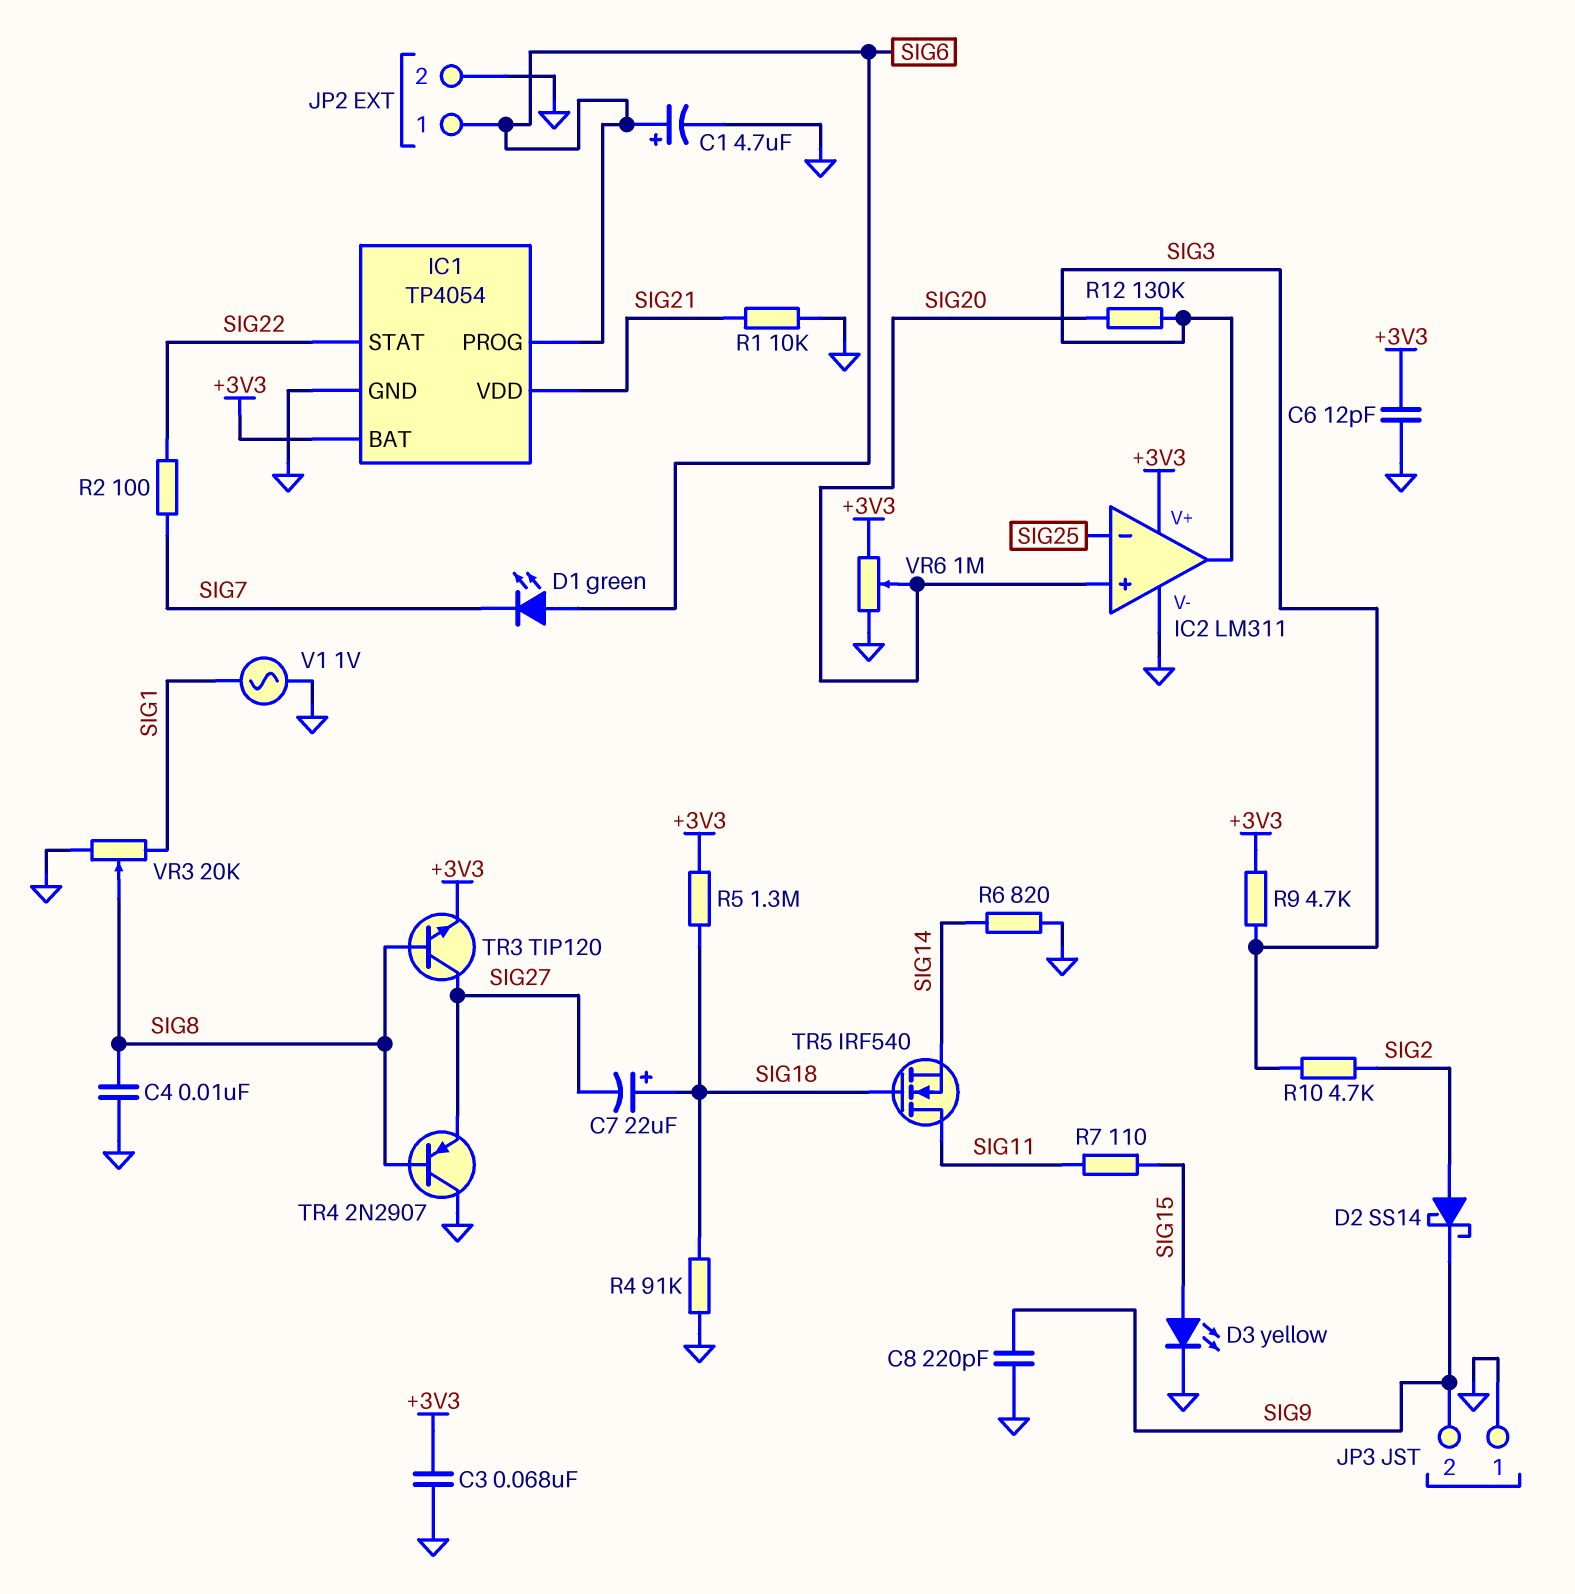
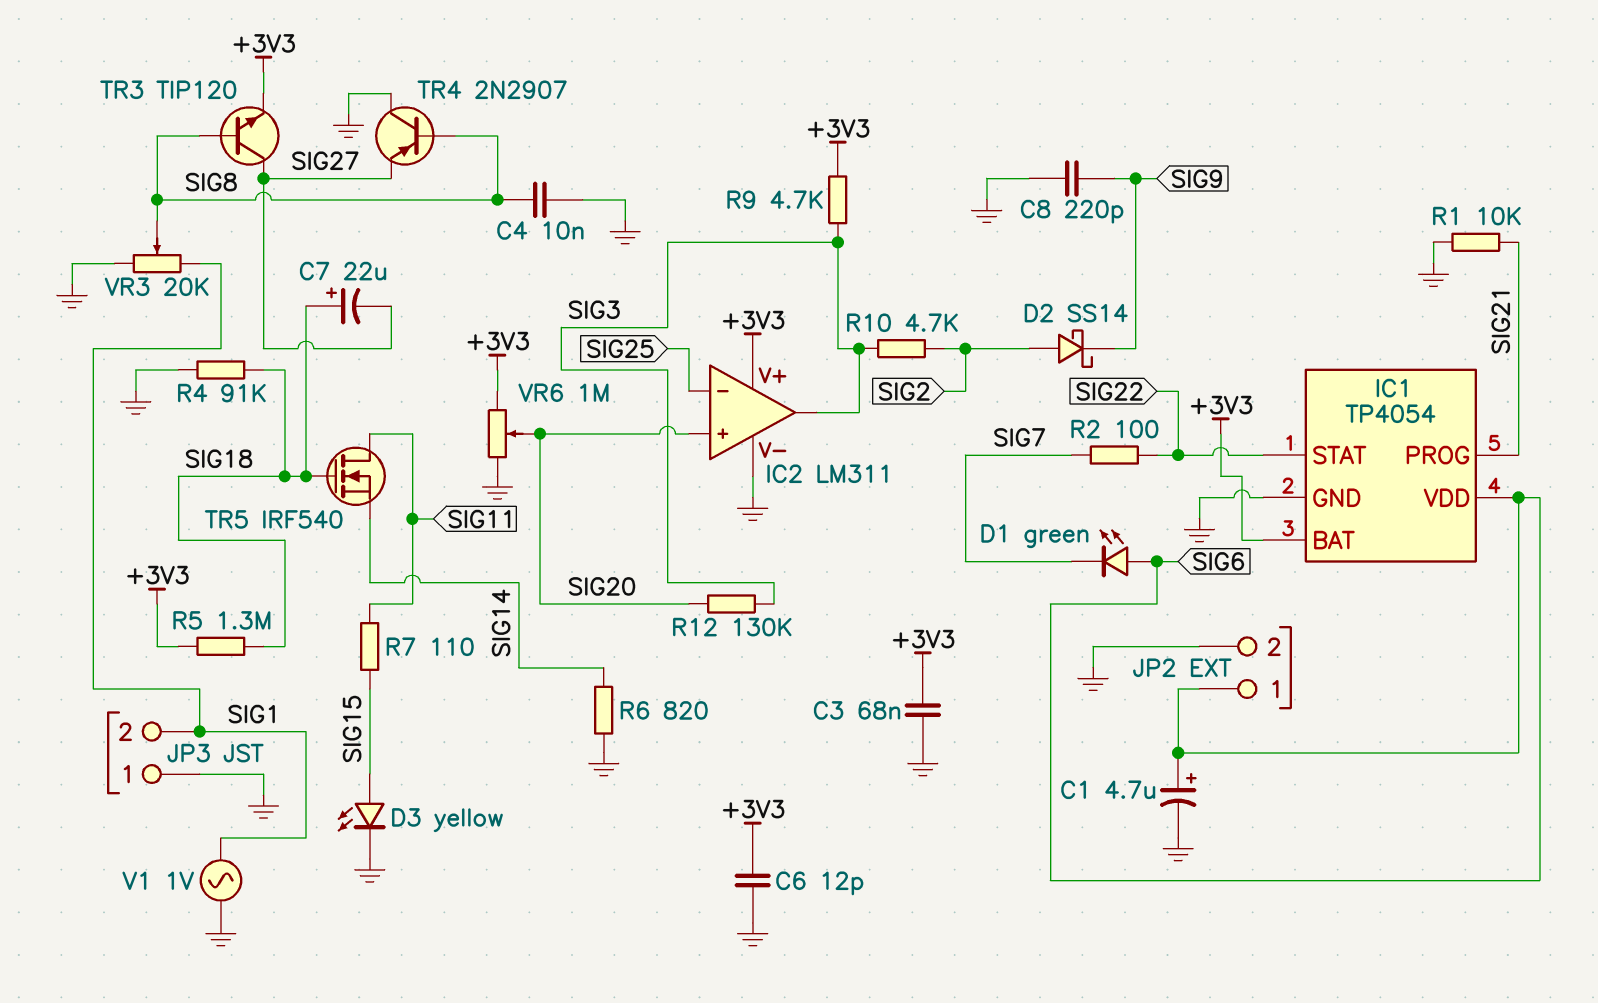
IC1 pin PROG: SIG6 -> SIG21
IC1 pin VDD: SIG21 -> SIG6
JP3 pin 2: SIG9 -> SIG1

